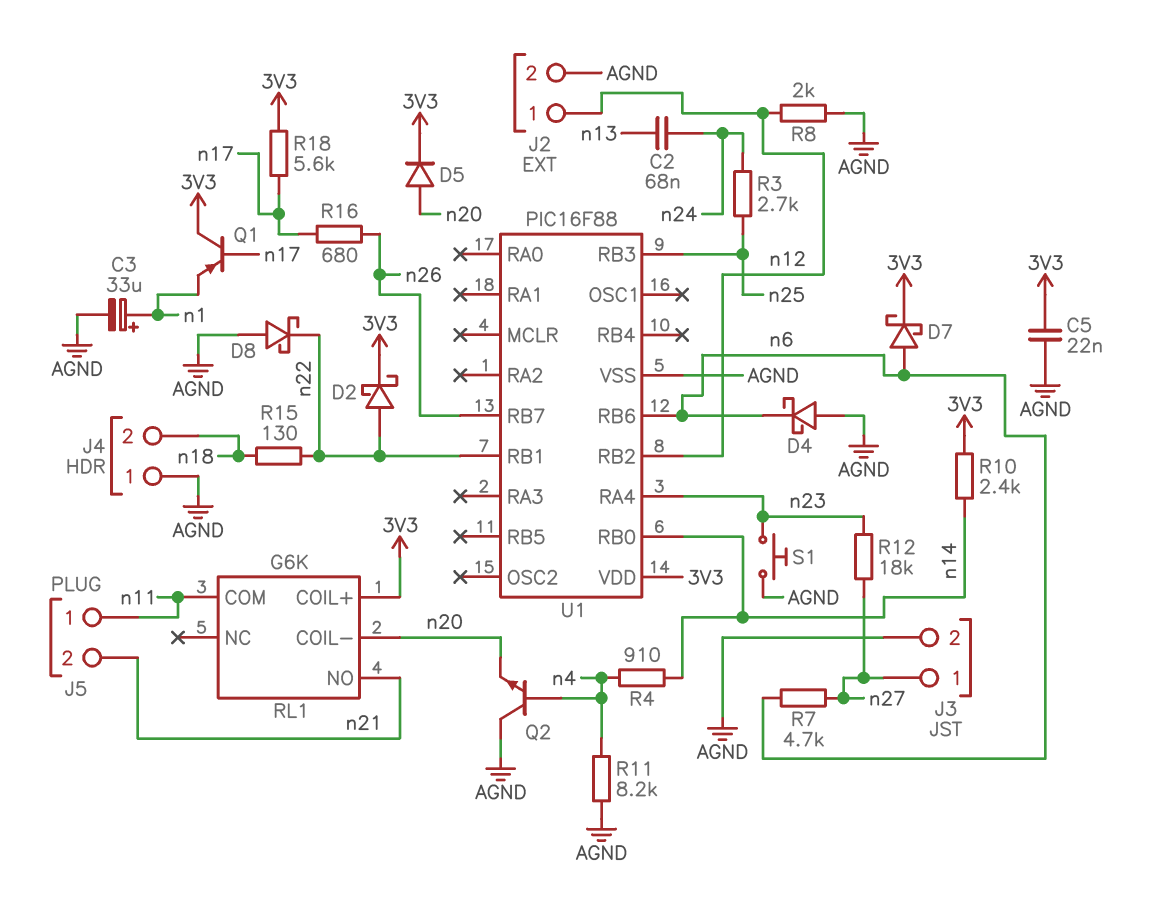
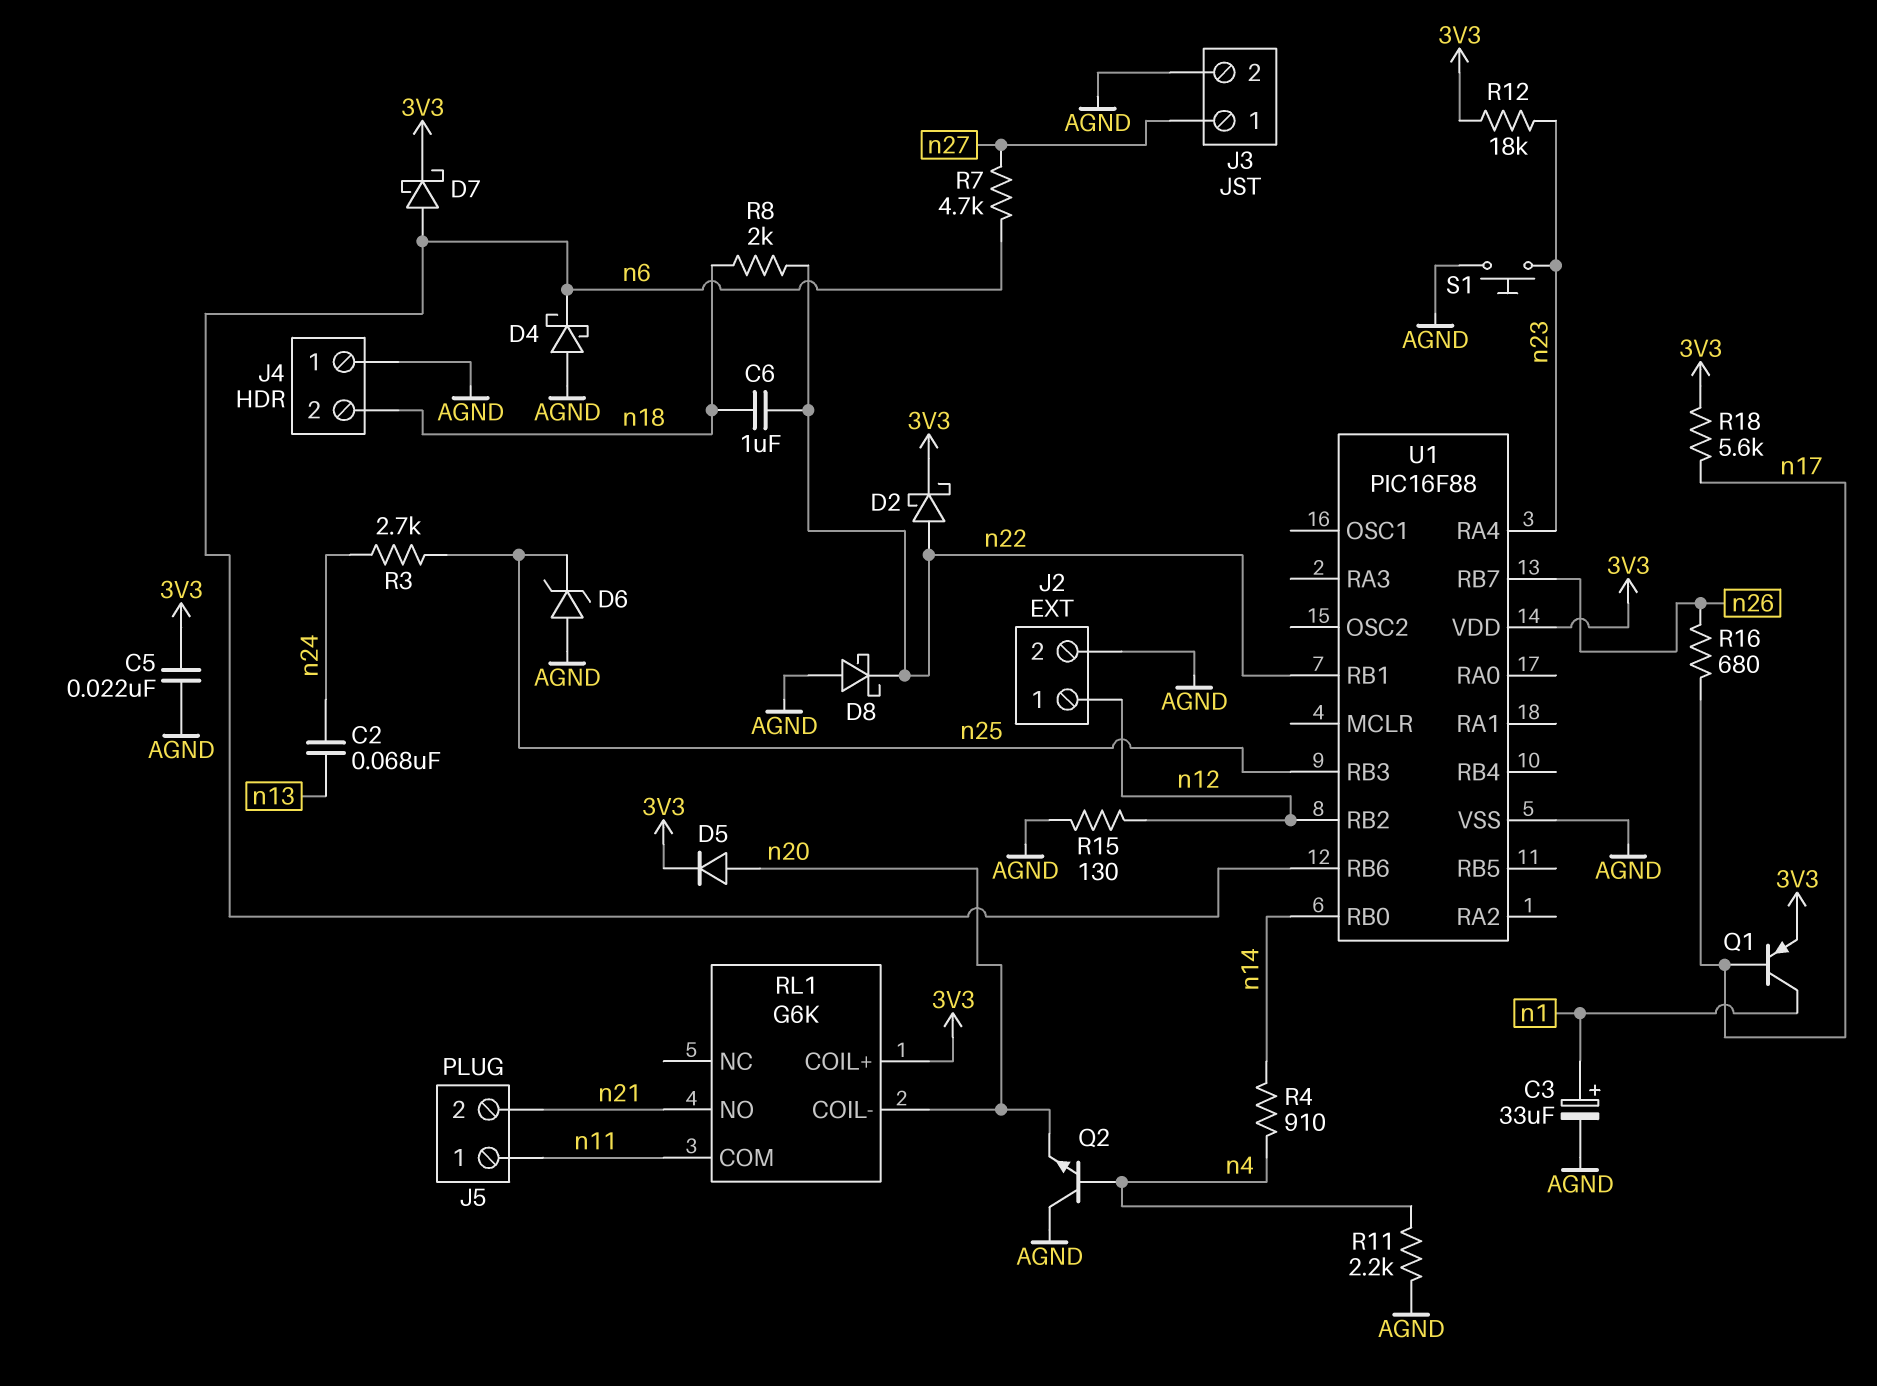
C6: none -> 1uF (n18, n22)
D6: none -> zener (A AGND, K n25)
Q1: PNP (B n17, C 3V3, E n1) -> PNP (B n17, C n1, E 3V3)
R8: 2k (AGND, n12) -> 2k (n18, n22)
R10: 2.4k (3V3, n14) -> none
R11: 8.2k (AGND, n4) -> 2.2k (AGND, n4)
R12: 18k (n23, n27) -> 18k (3V3, n23)
R15: 130 (n18, n22) -> 130 (AGND, n12)

